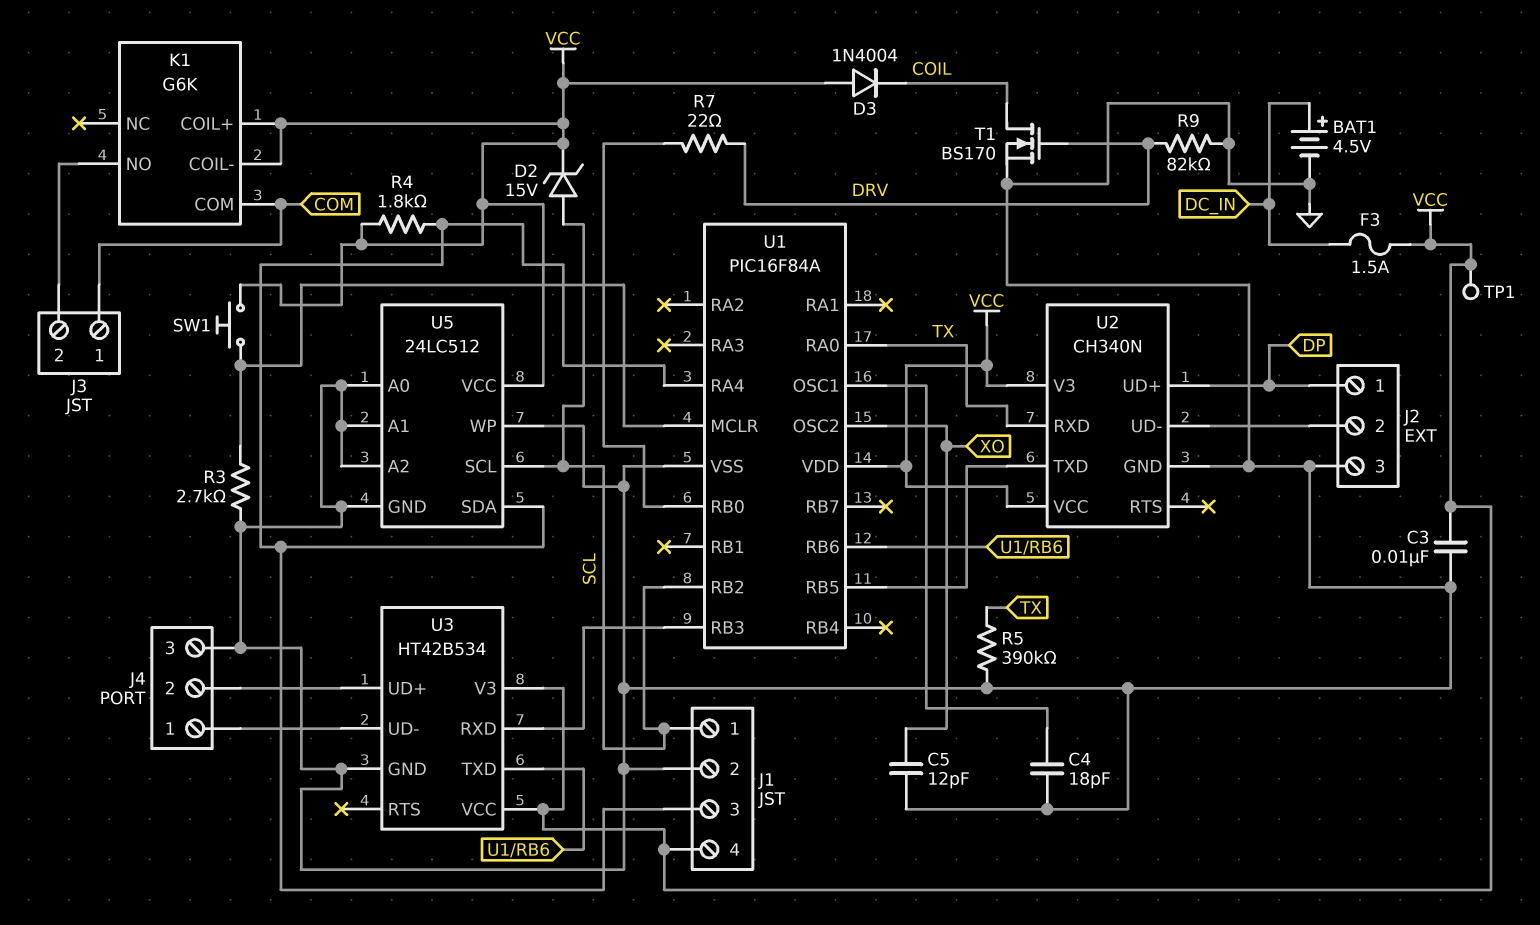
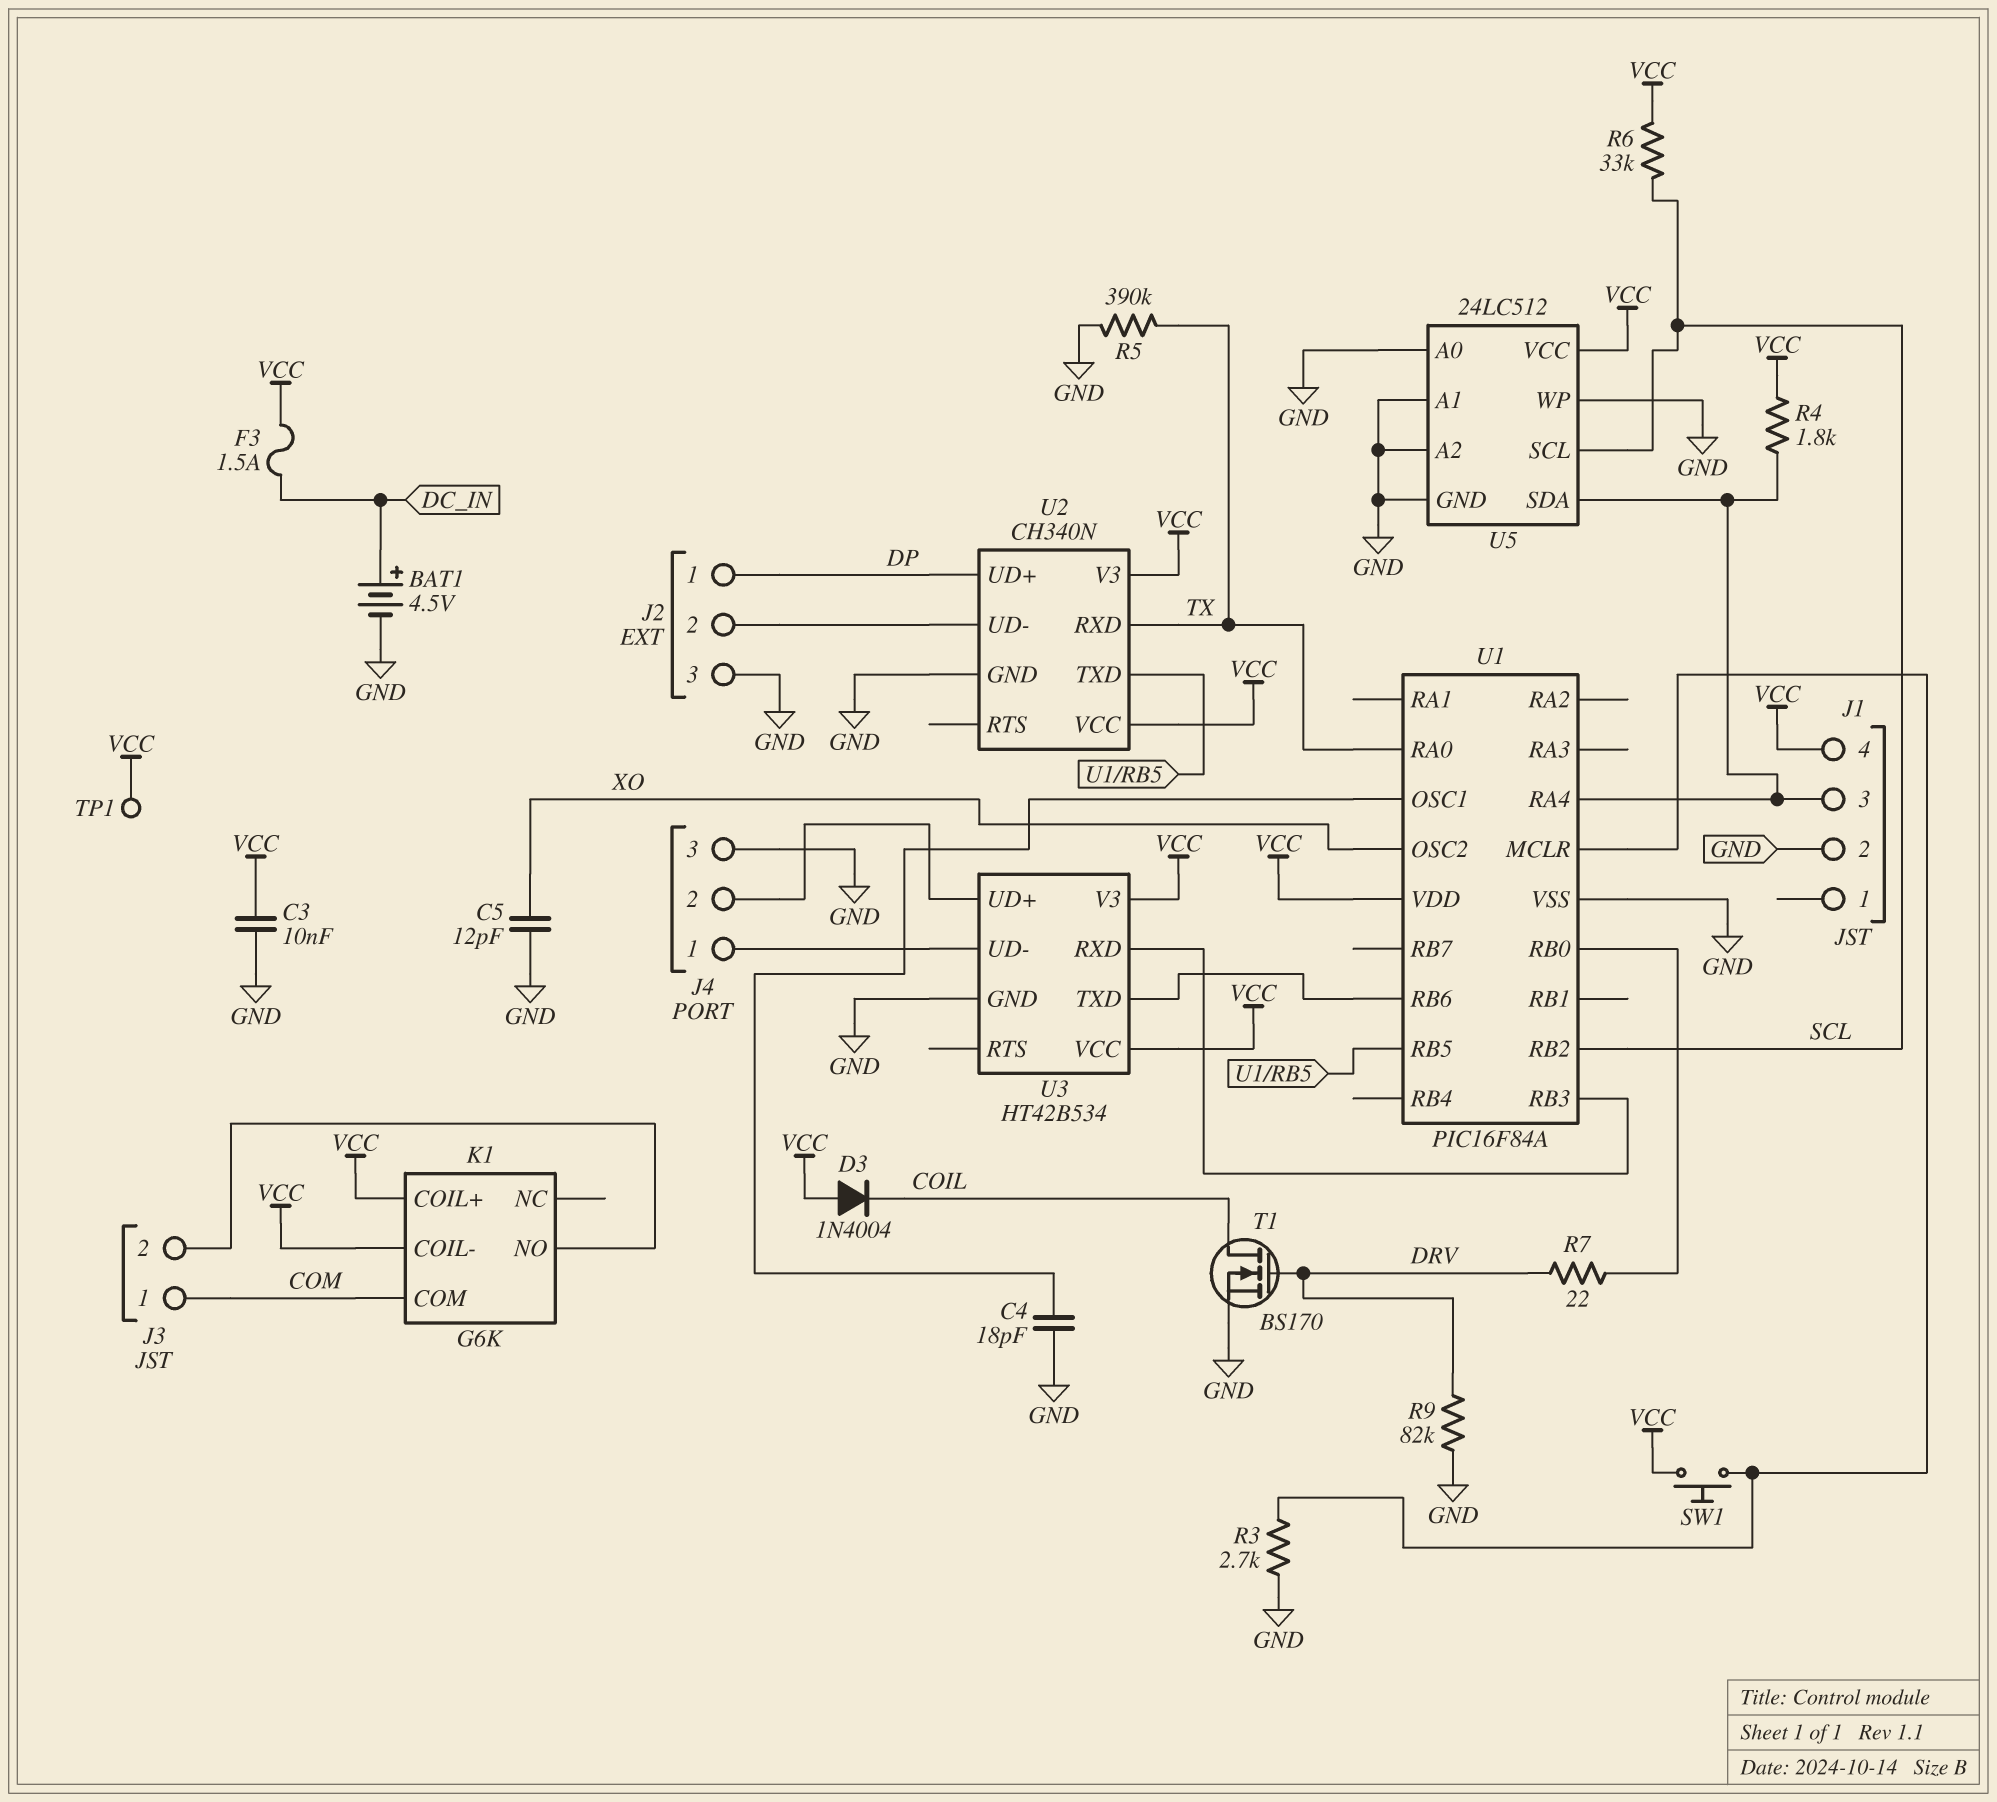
D2: zener 15V (A SCL, K VCC) -> none
J1 pin 1: SCL -> none
R6: none -> 33k (SCL, VCC)

